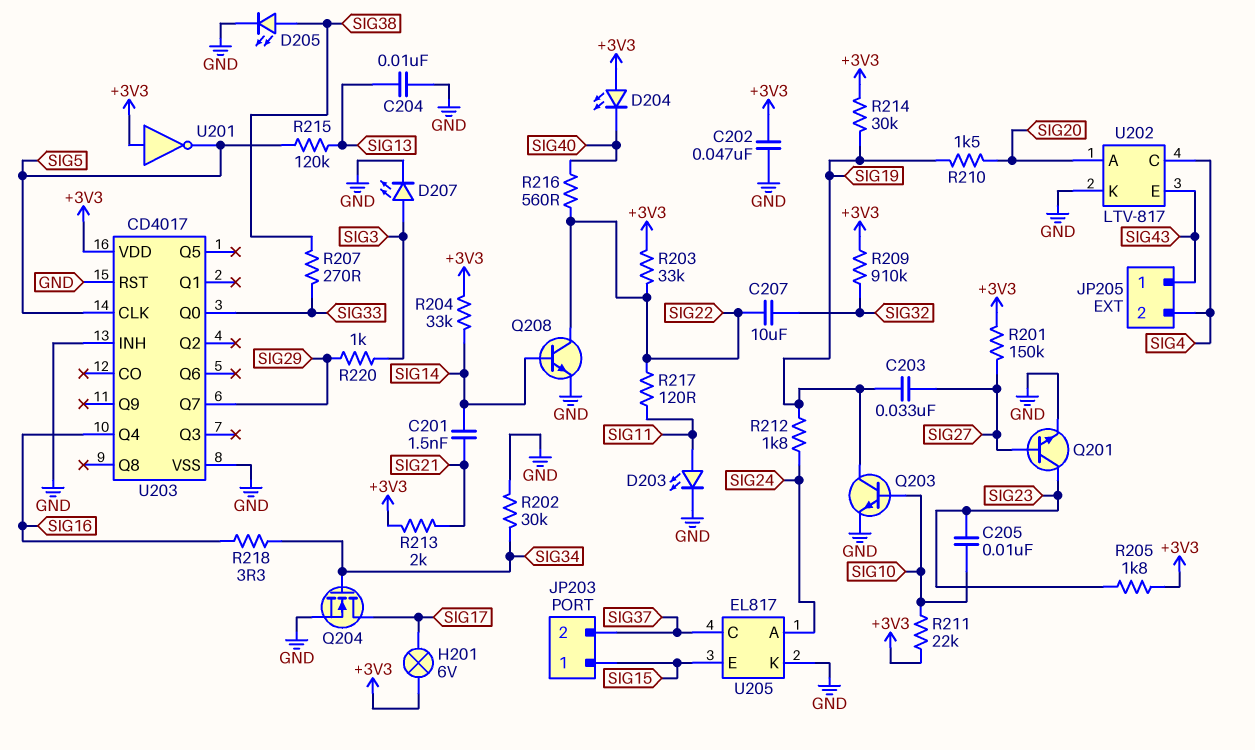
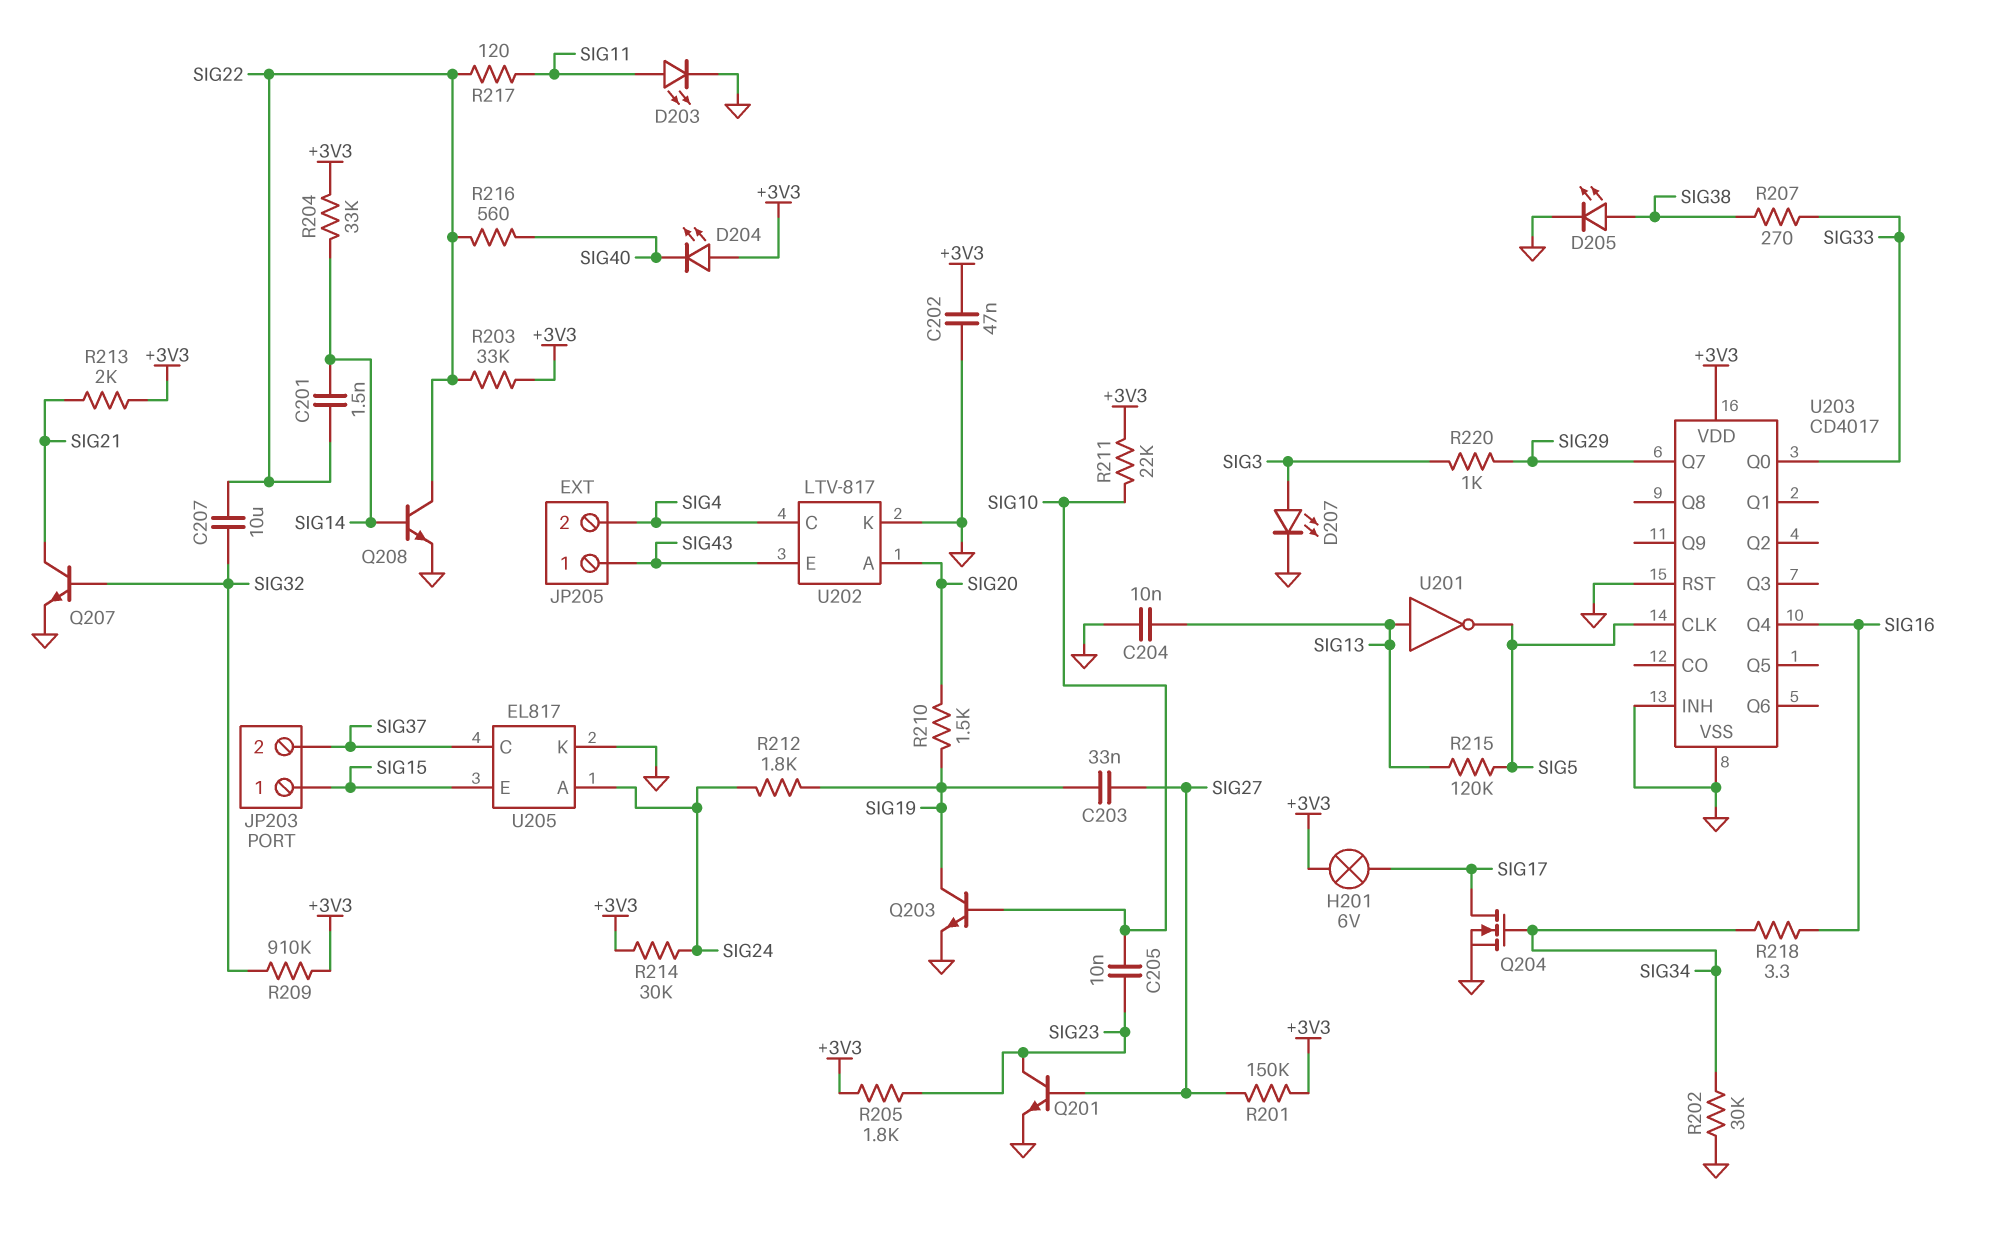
C201: 1.5nF (SIG14, SIG21) -> 1.5nF (SIG14, SIG22)
Q207: none -> NPN (B SIG32, C SIG21, E GND)
R214: 30k (+3V3, SIG19) -> 30k (+3V3, SIG24)
U201: NOT (in +3V3, out SIG5) -> NOT (in SIG13, out SIG5)

